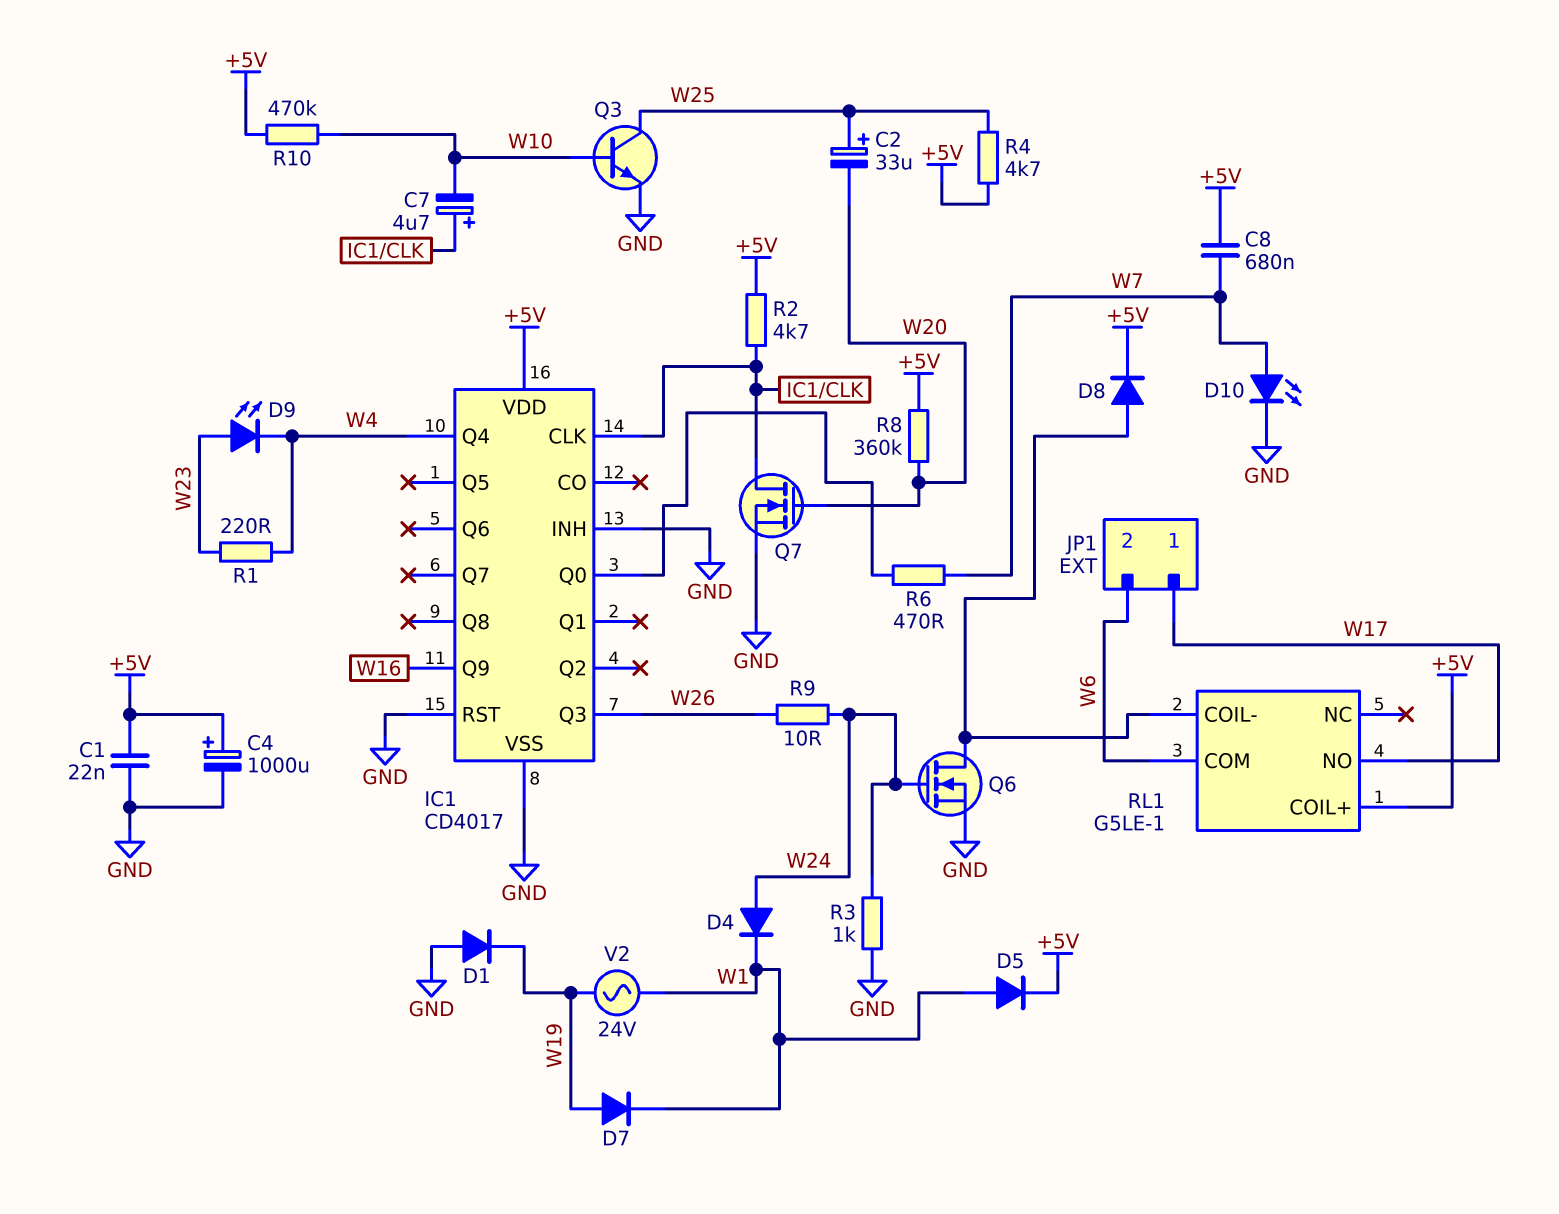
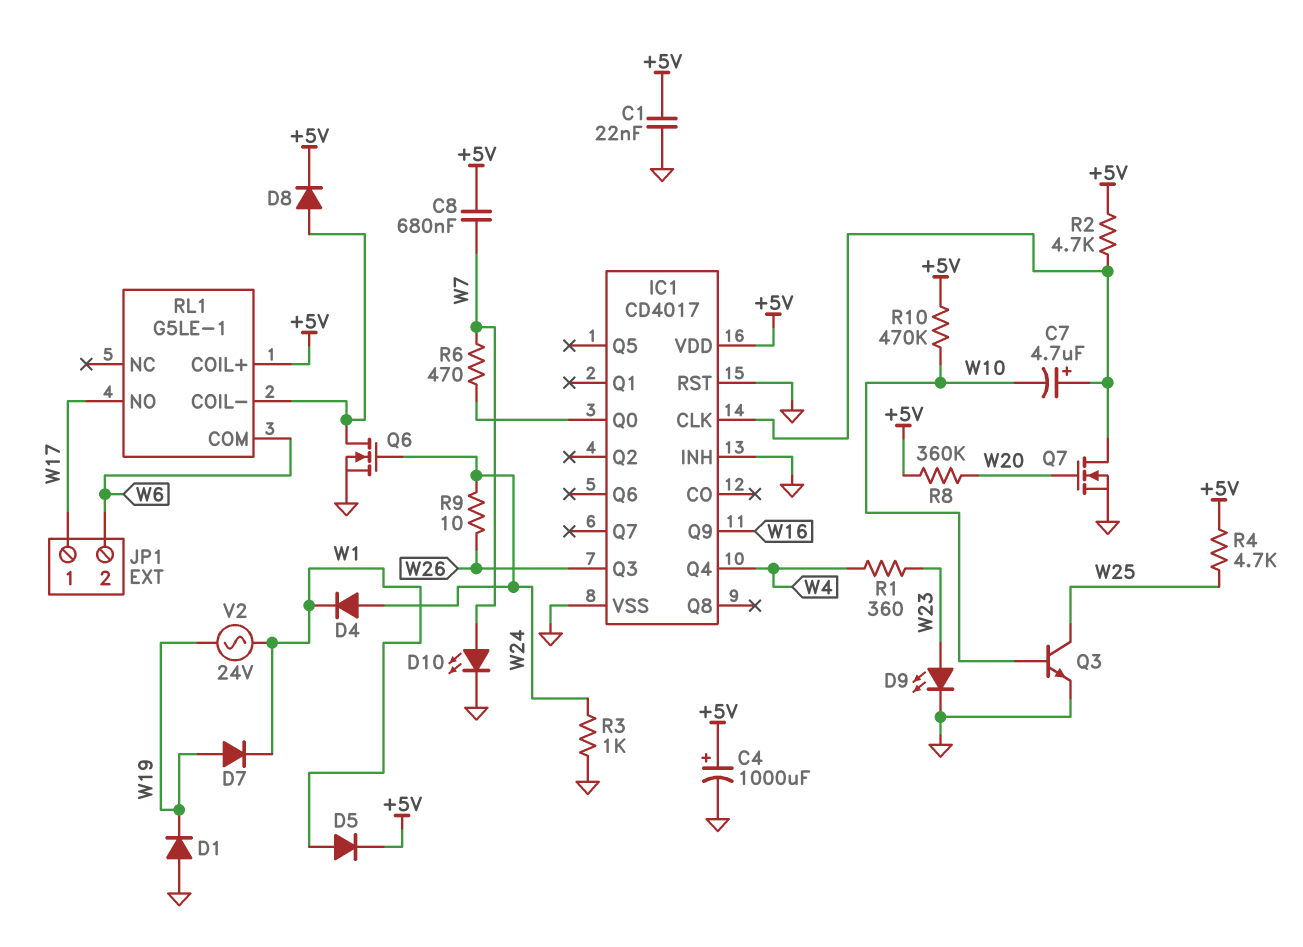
C2: 33uF (plus W25, minus W20) -> none
D9: LED (A W23, K W4) -> LED (A W23, K GND)
R1: 220 (W4, W23) -> 360 (W4, W23)

